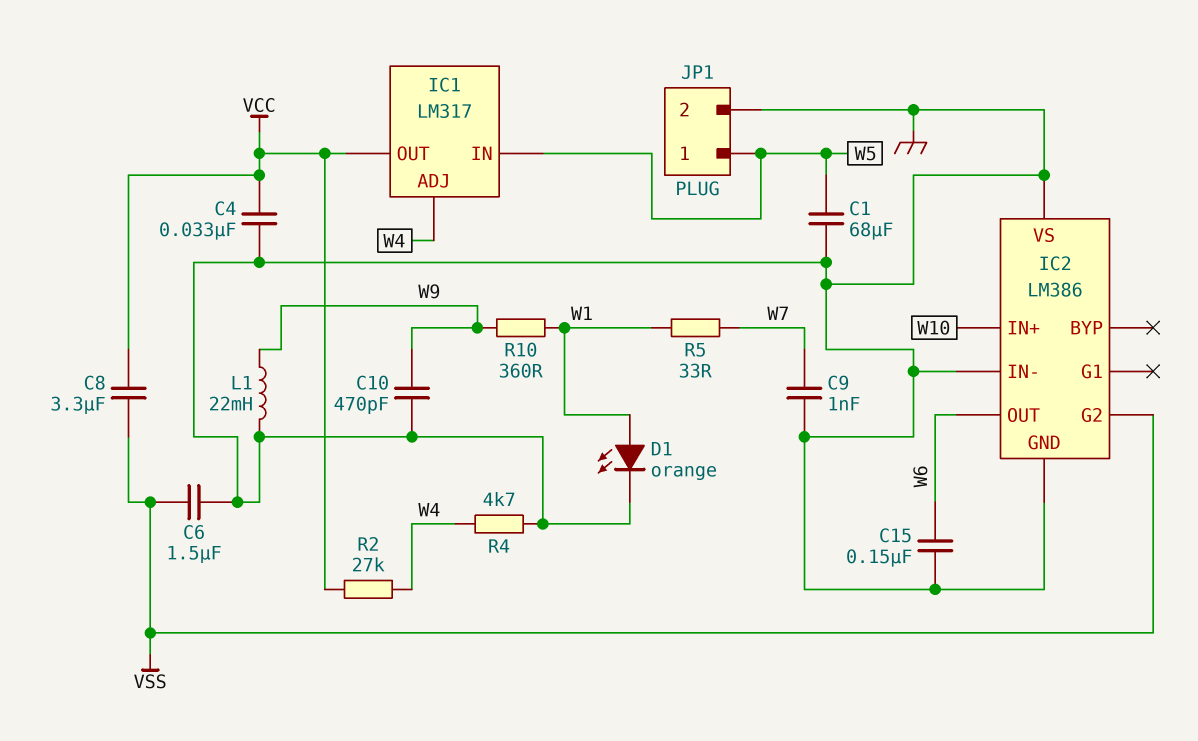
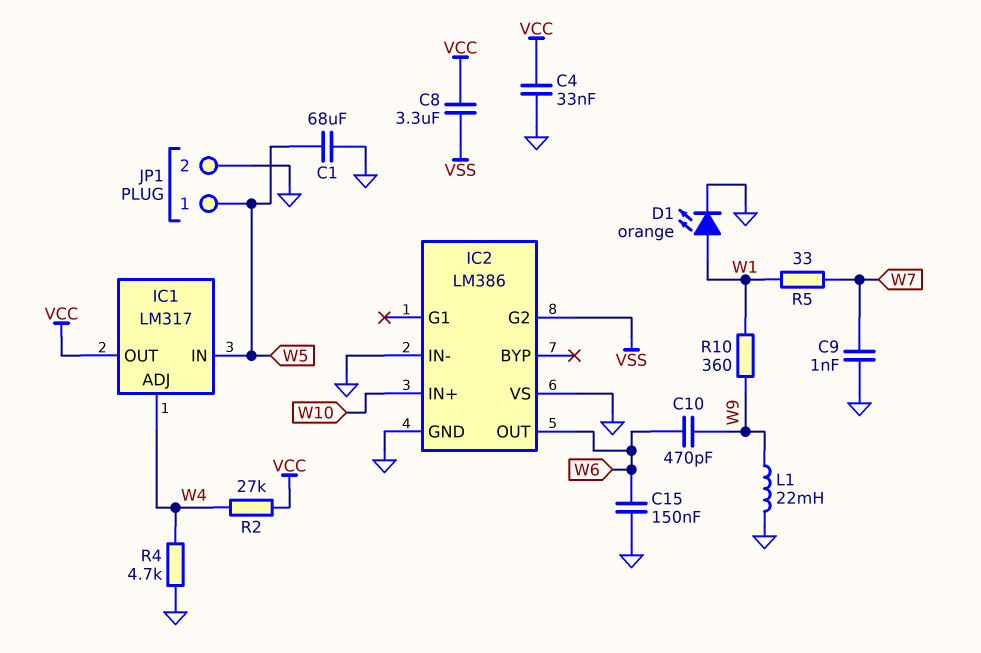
C6: 1.5uF (GND, VSS) -> none
C10: 470pF (GND, W9) -> 470pF (W6, W9)

